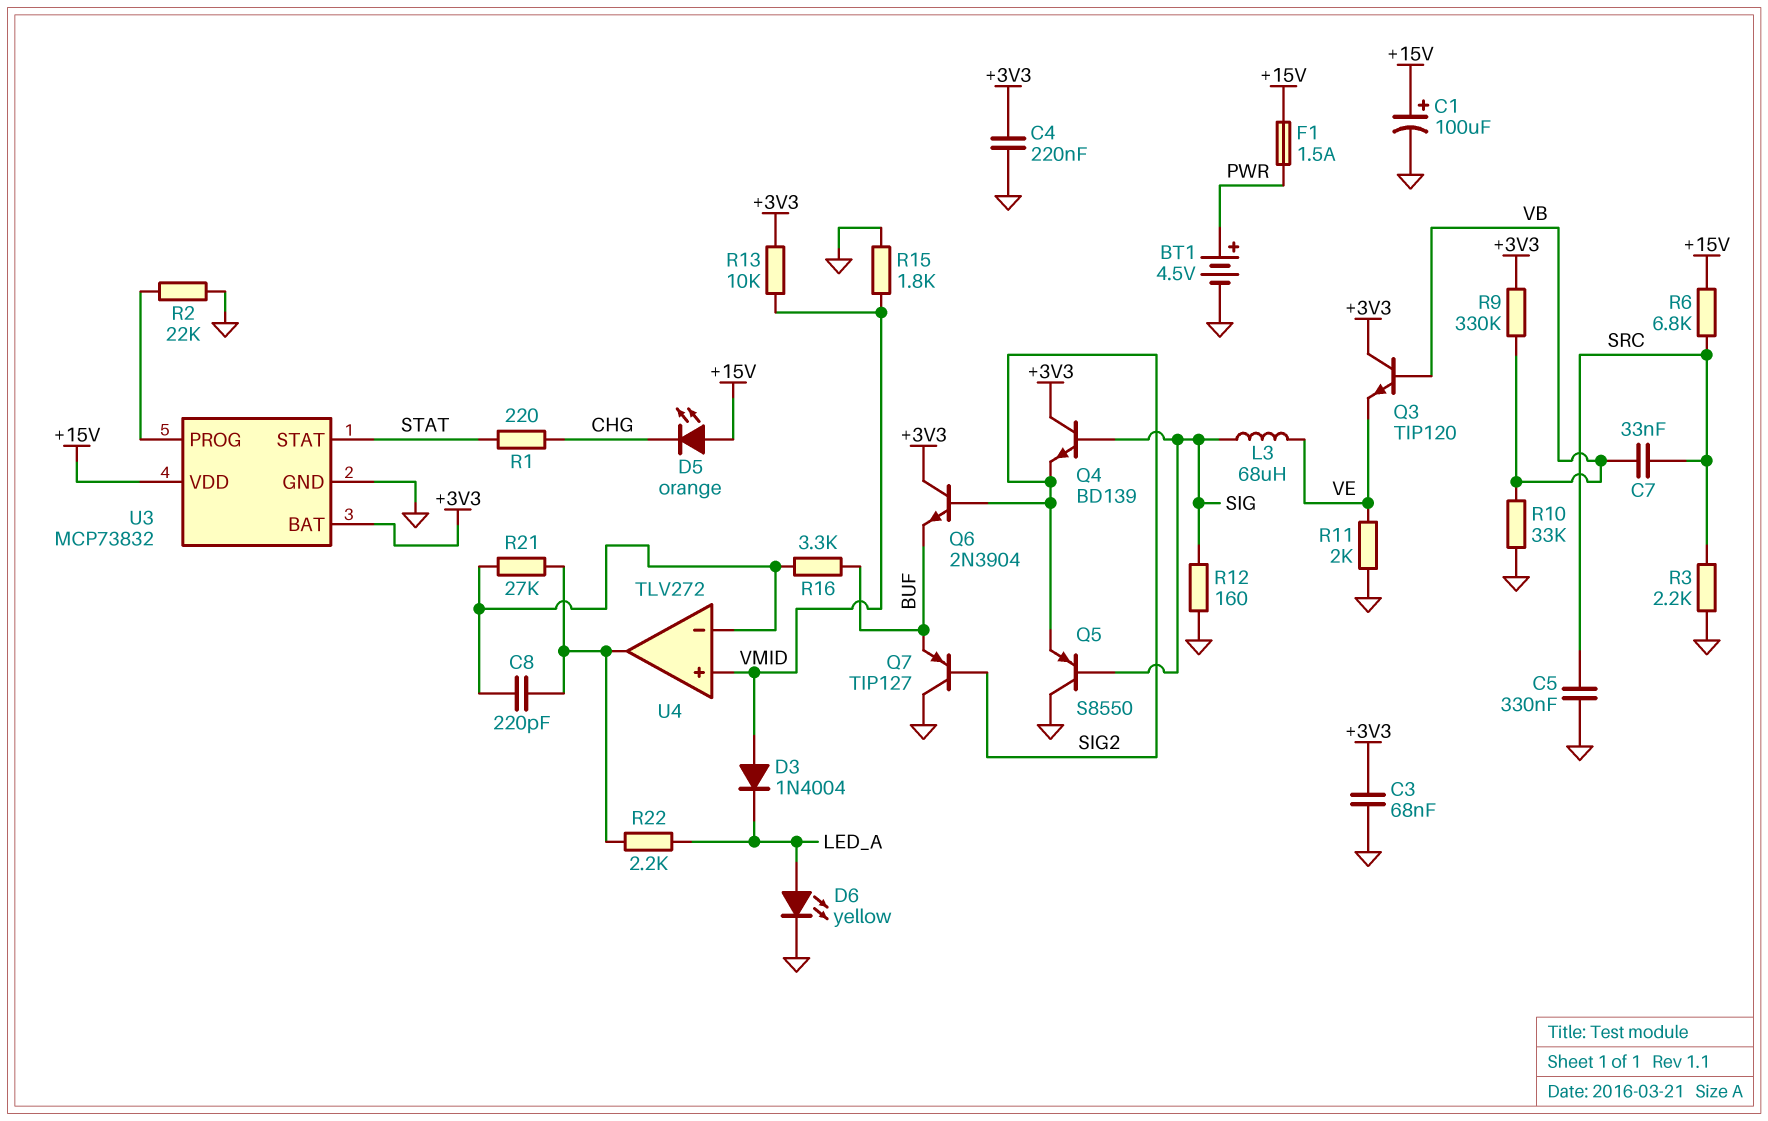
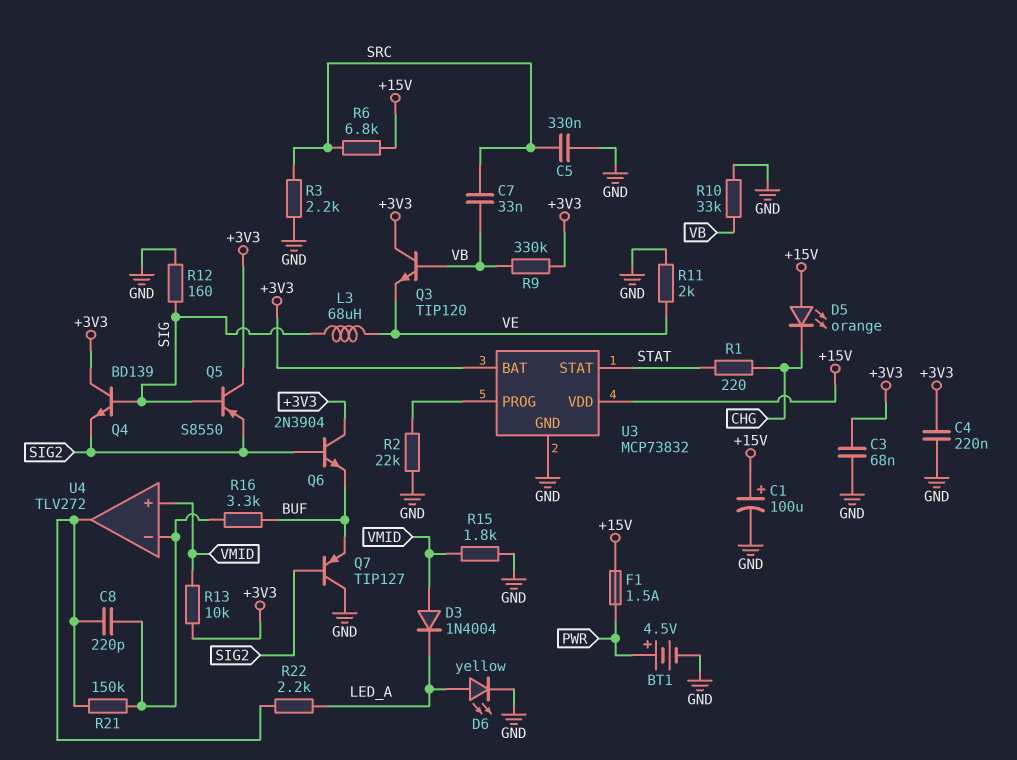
Q5: PNP S8550 (B SIG, C GND, E SIG2) -> PNP S8550 (B SIG, C +3V3, E SIG2)
R21: 27k (U4/in-, U4/out) -> 150k (U4/in-, U4/out)

